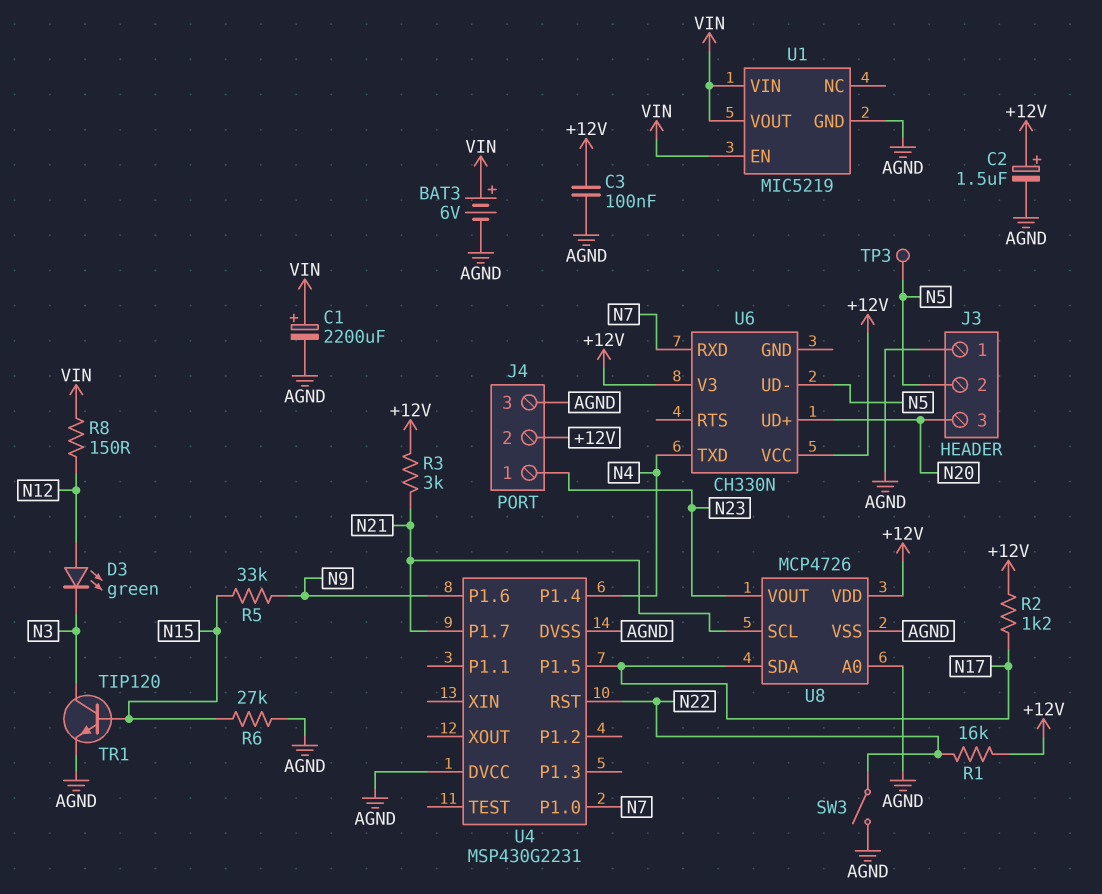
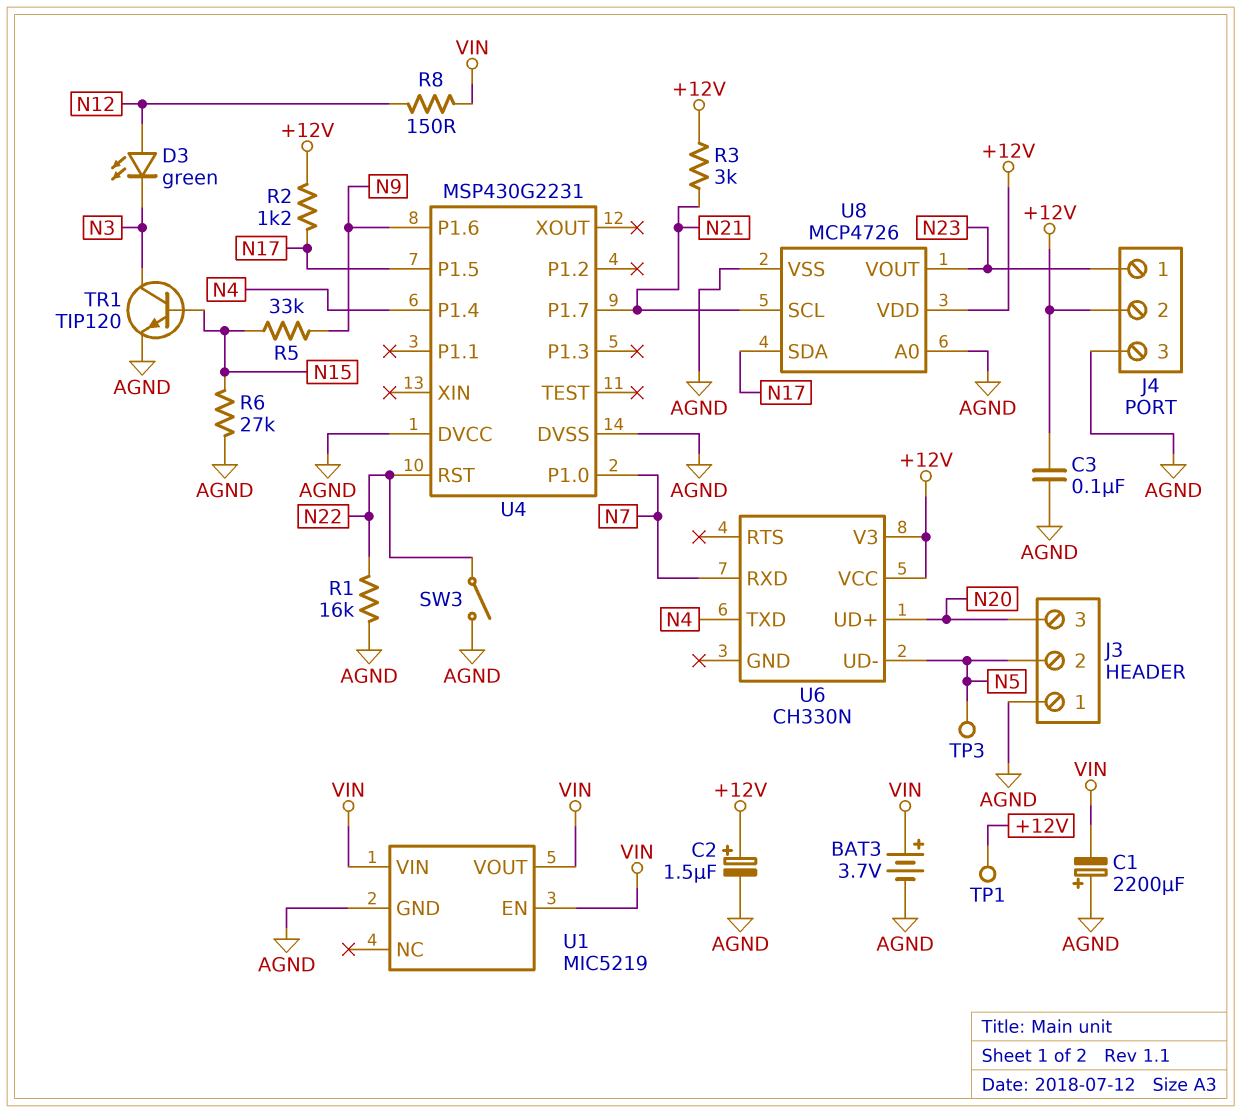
BAT3: 6V (plus VIN, minus AGND) -> 3.7V (plus VIN, minus AGND)
C1: 2200uF (plus VIN, minus AGND) -> 2200uF (plus AGND, minus VIN)
R1: 16k (+12V, N22) -> 16k (AGND, N22)
TP1: none -> test point (+12V)

